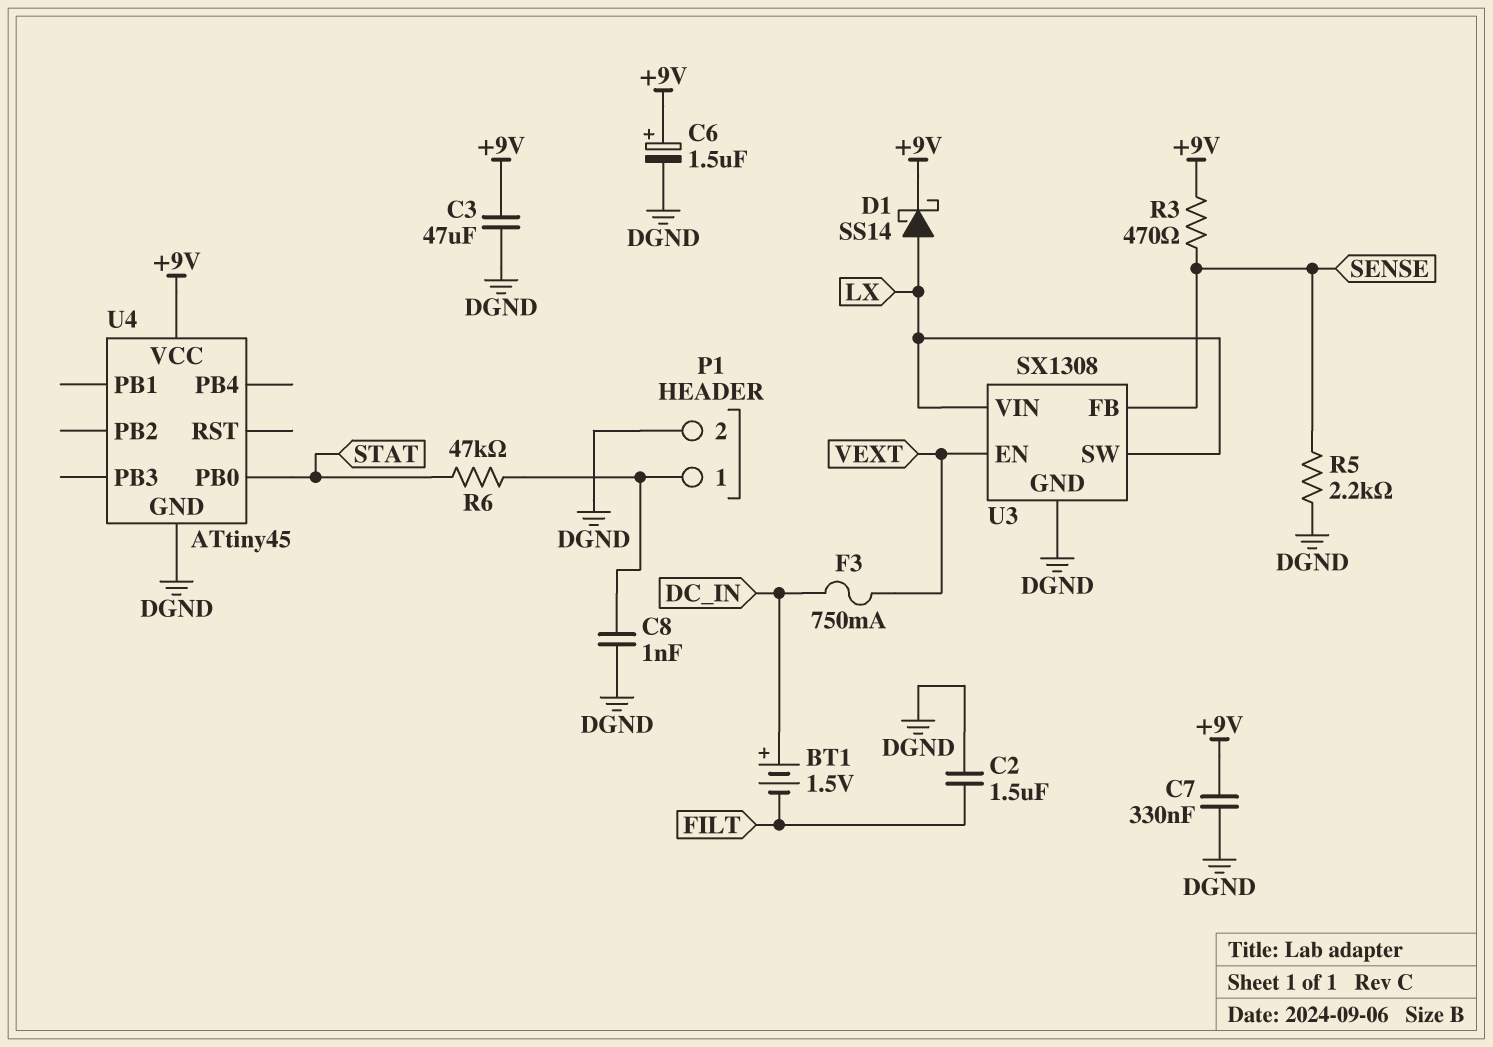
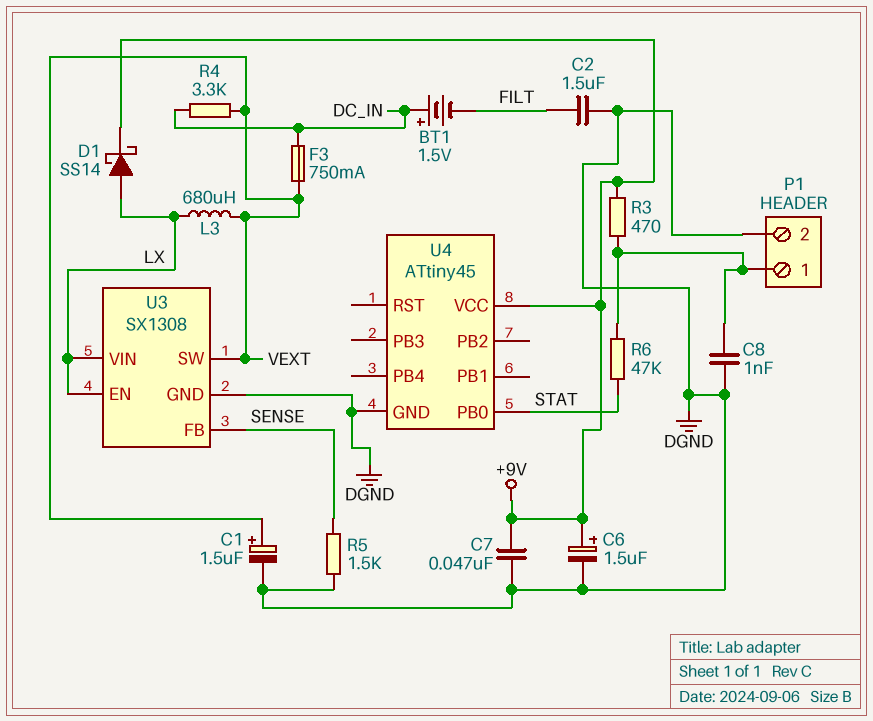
C1: none -> 1.5uF (plus VEXT, minus DGND)
C3: 47uF (+9V, DGND) -> none
C7: 330nF (+9V, DGND) -> 47nF (+9V, DGND)
L3: none -> 680uH (LX, VEXT)
R3: 470 (+9V, SENSE) -> 470 (+9V, P1/1)
R4: none -> 3.3k (DC_IN, VEXT)
R5: 2.2k (DGND, SENSE) -> 1.5k (DGND, SENSE)
U3 pin EN: VEXT -> LX
U3 pin SW: LX -> VEXT

